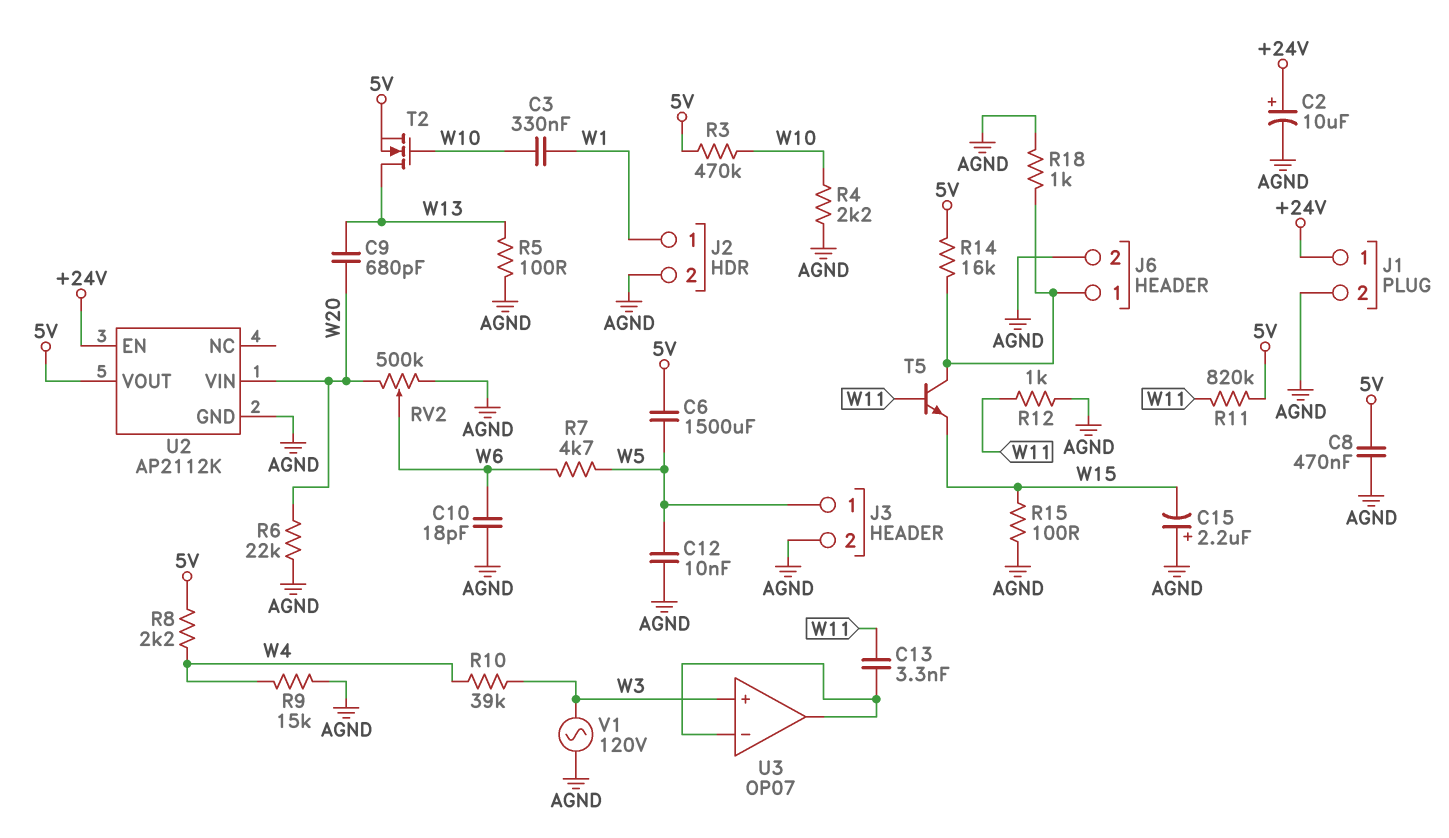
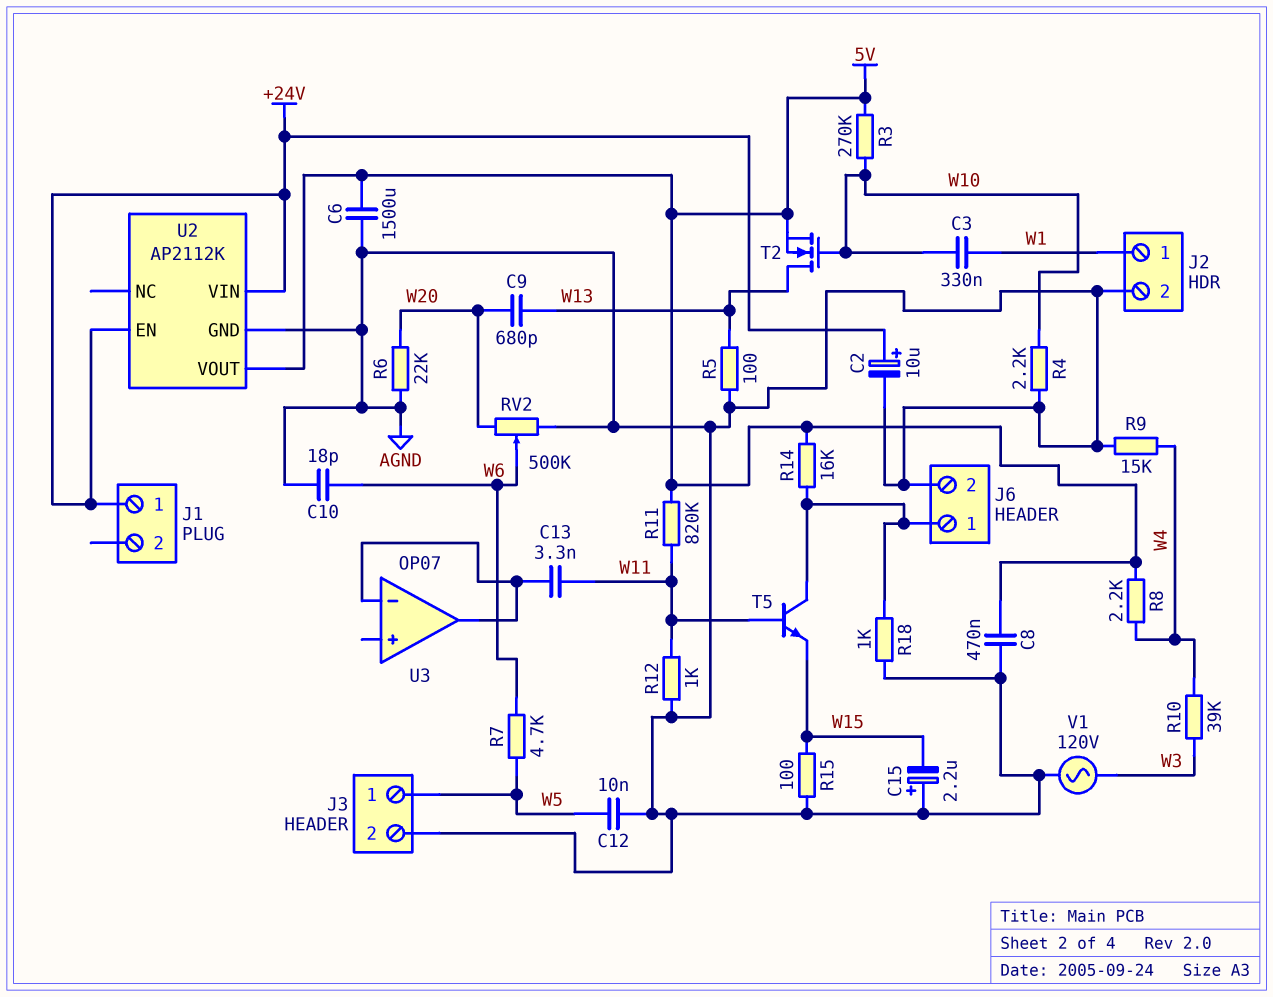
C6: 1500uF (5V, W5) -> 1500uF (5V, AGND)
J1 pin 2: AGND -> none
R3: 470k (5V, W10) -> 270k (5V, W10)
U2 pin VIN: W20 -> +24V
U3 pin in+: W3 -> none

